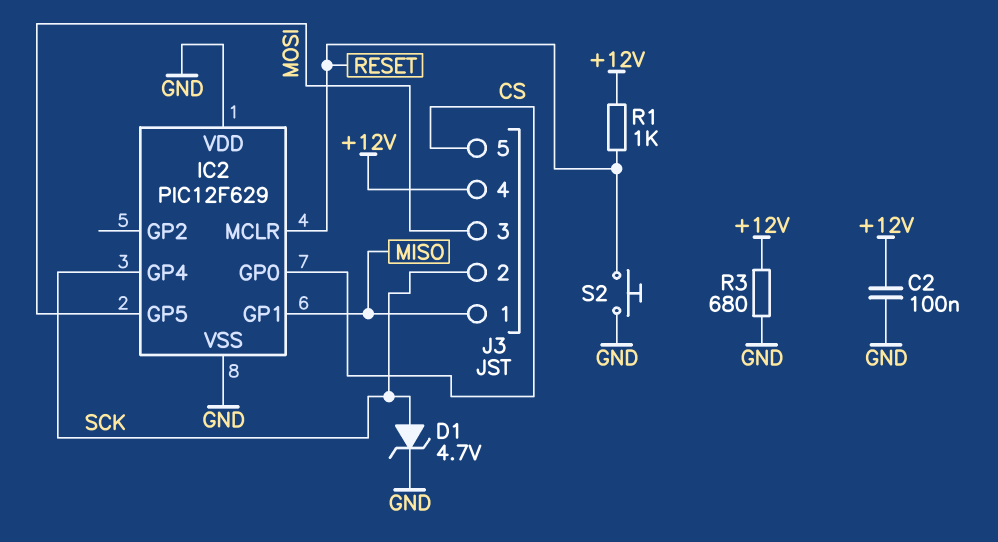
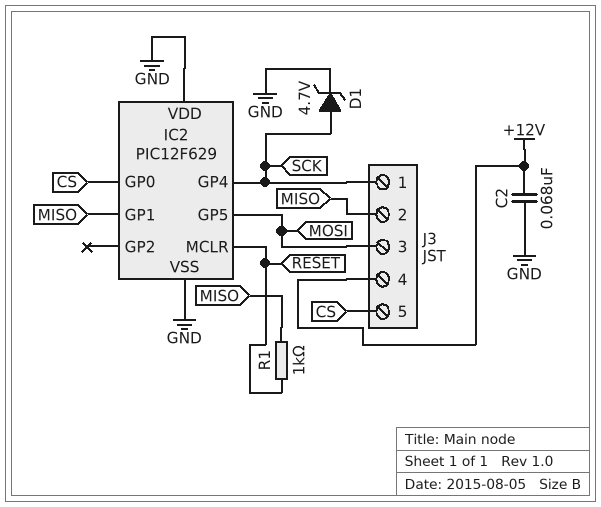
C2: 100nF (+12V, GND) -> 68nF (+12V, GND)
J3 pin 1: MISO -> SCK
J3 pin 2: SCK -> MISO
R1: 1k (+12V, RESET) -> 1k (MISO, RESET)
R3: 680 (+12V, GND) -> none
S2: button (GND, RESET) -> none

